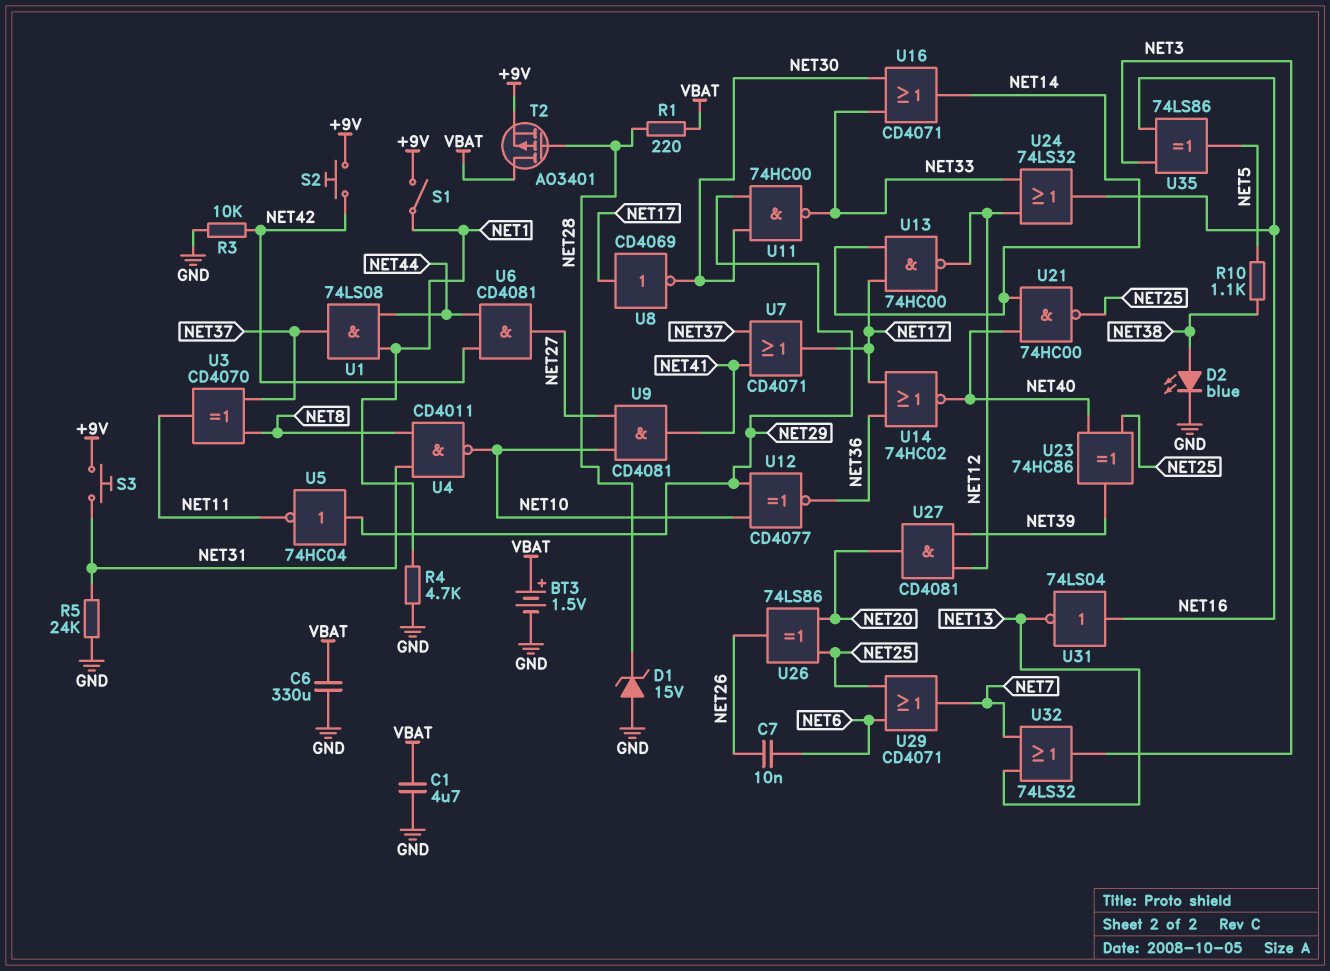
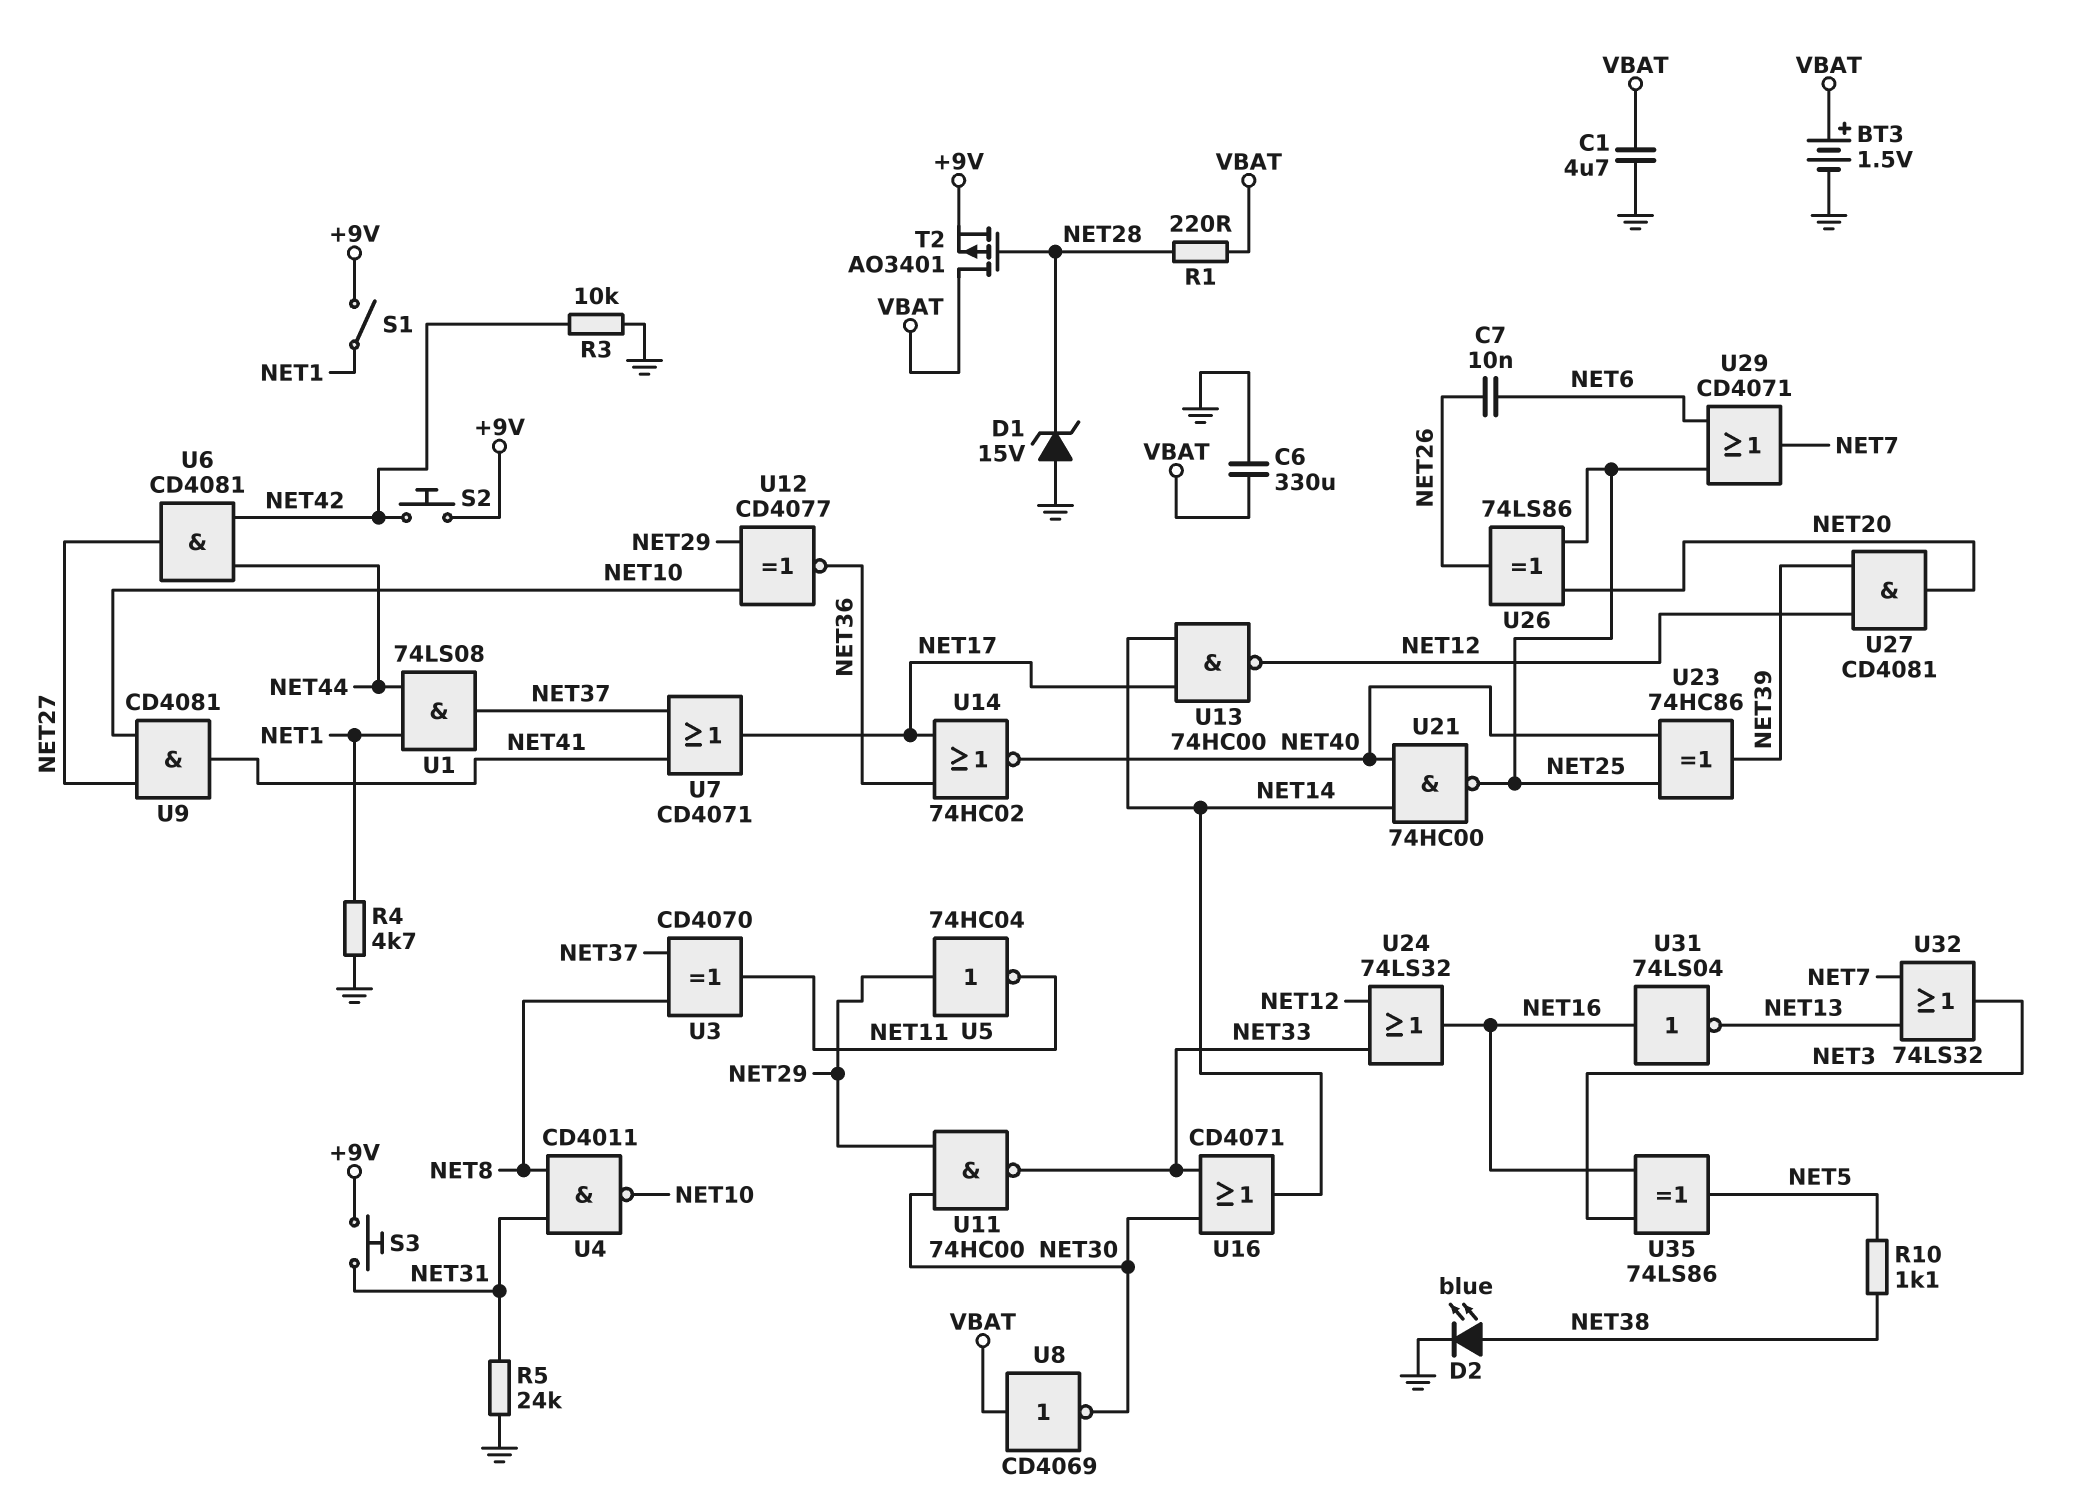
U8: NOT CD4069 (in NET17, out NET30) -> NOT CD4069 (in VBAT, out NET30)

